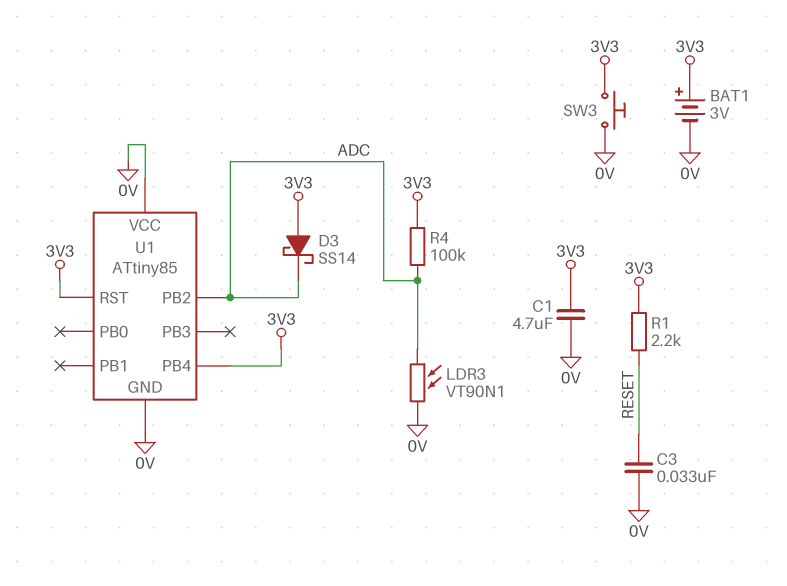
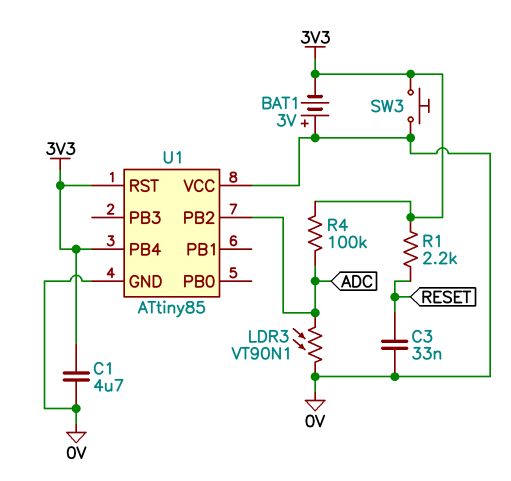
BAT1: 3V (plus 3V3, minus 0V) -> 3V (plus 0V, minus 3V3)
D3: schottky SS14 (A 3V3, K ADC) -> none

